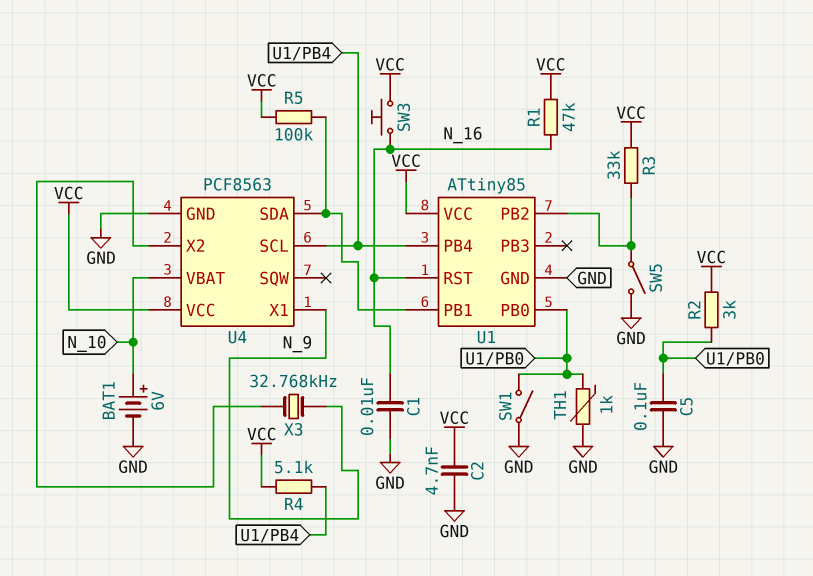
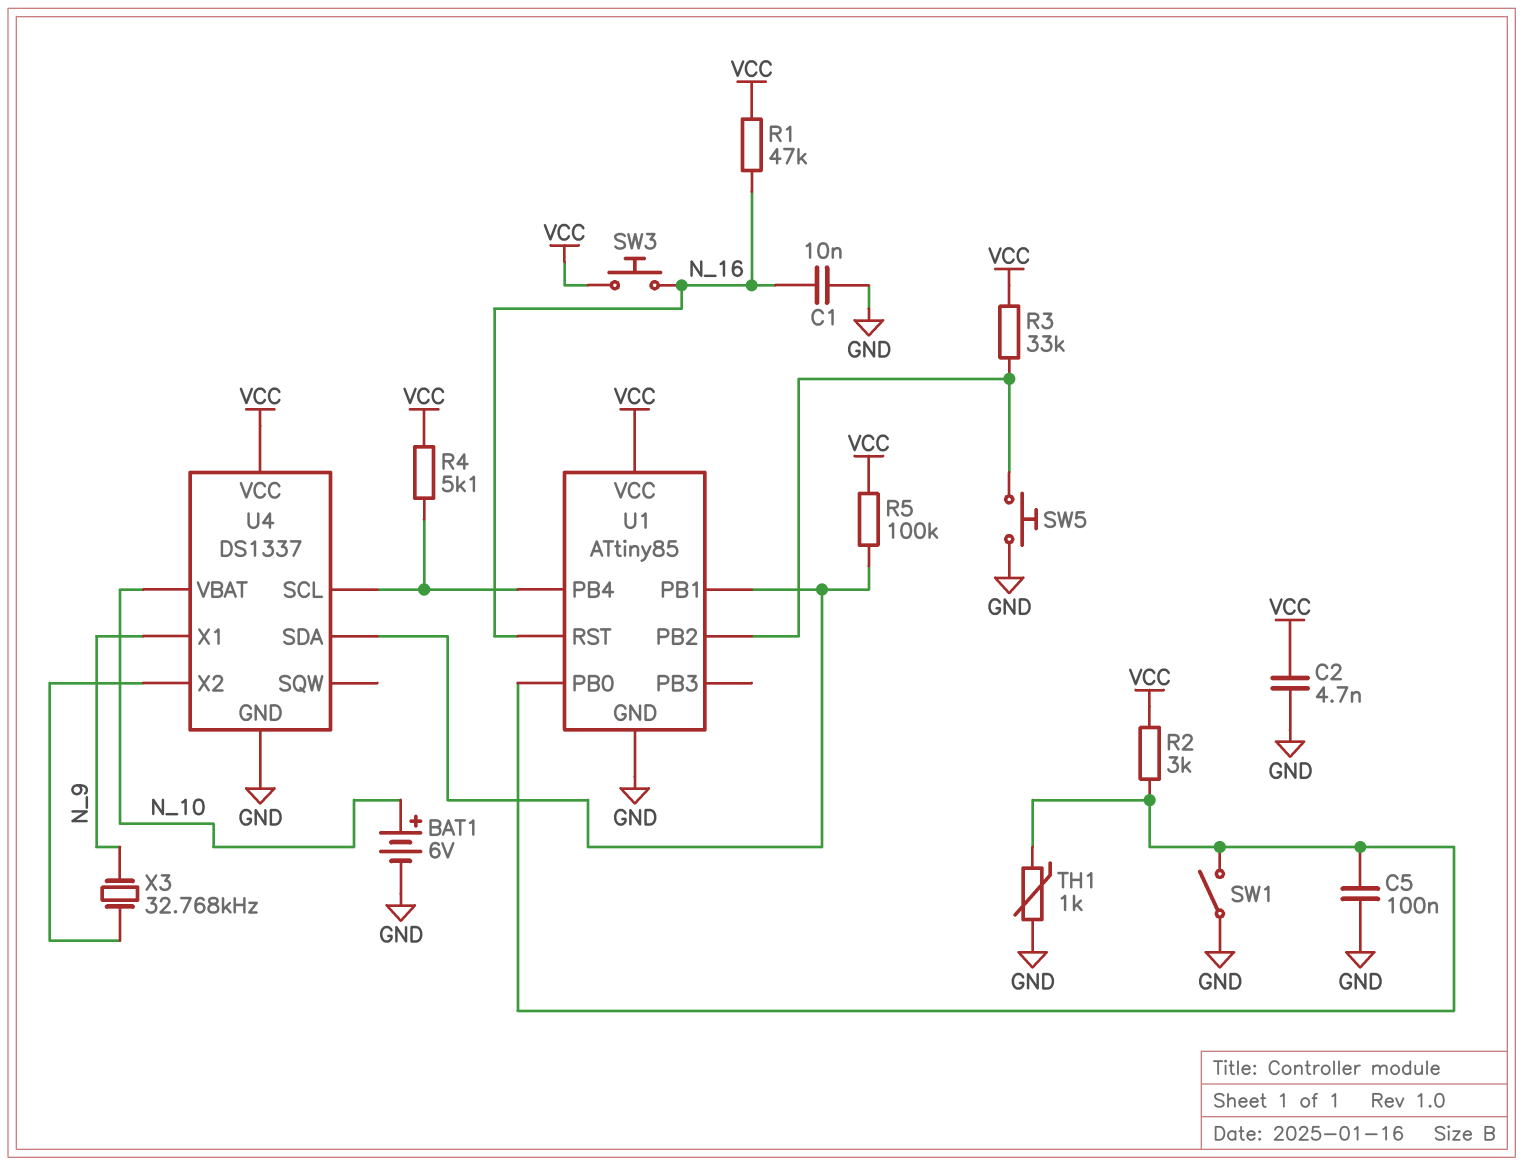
SW5: switch (GND, U1/PB2) -> button (GND, U1/PB2)
U4: PCF8563 -> DS1337

